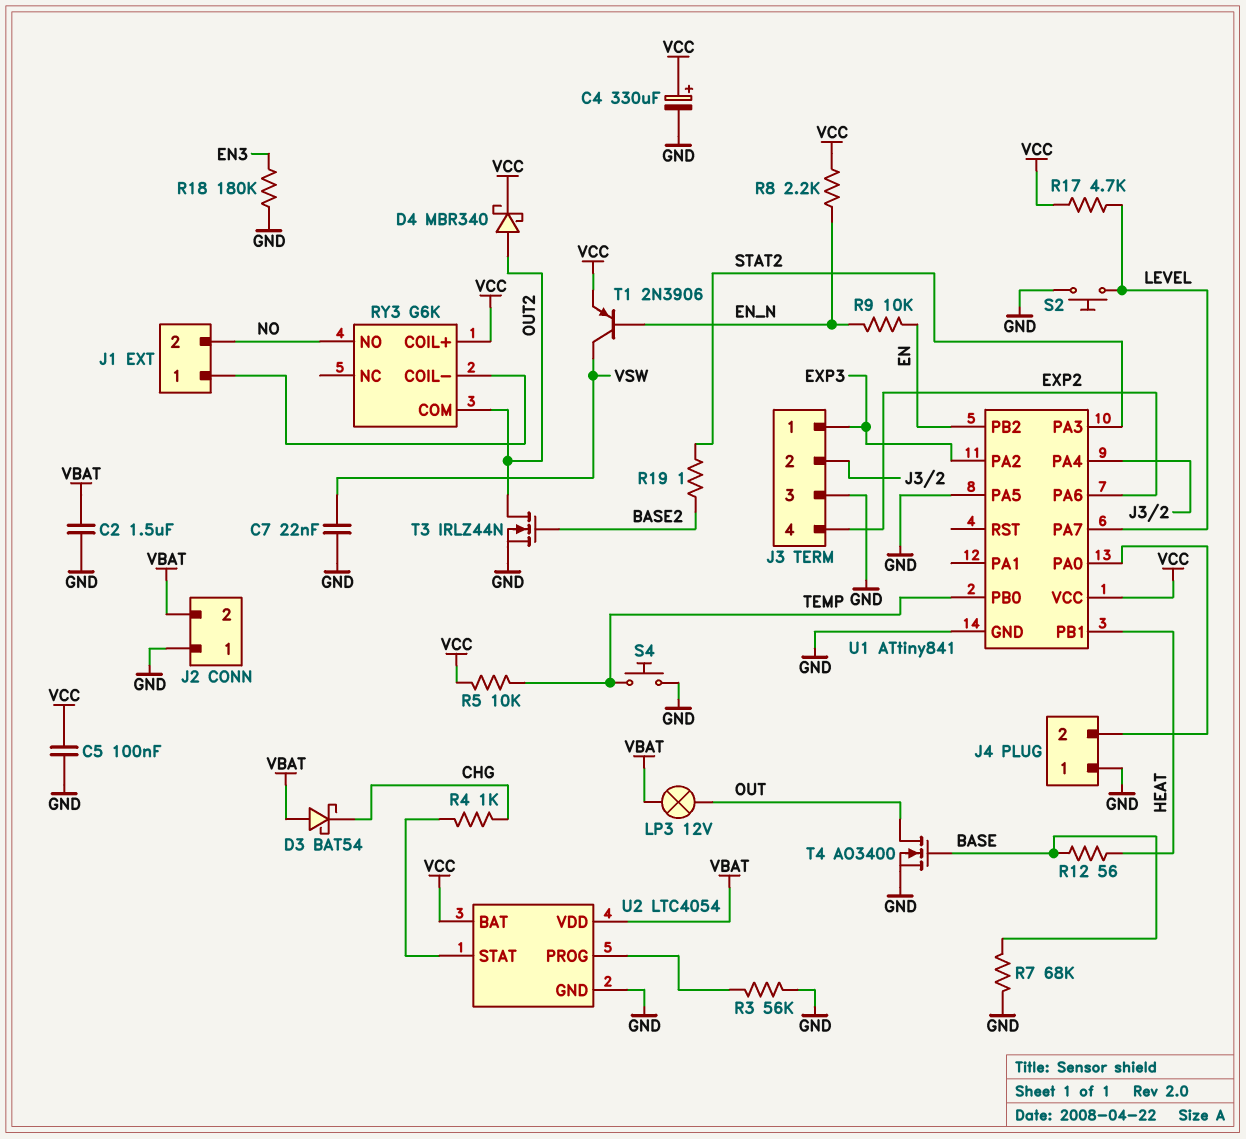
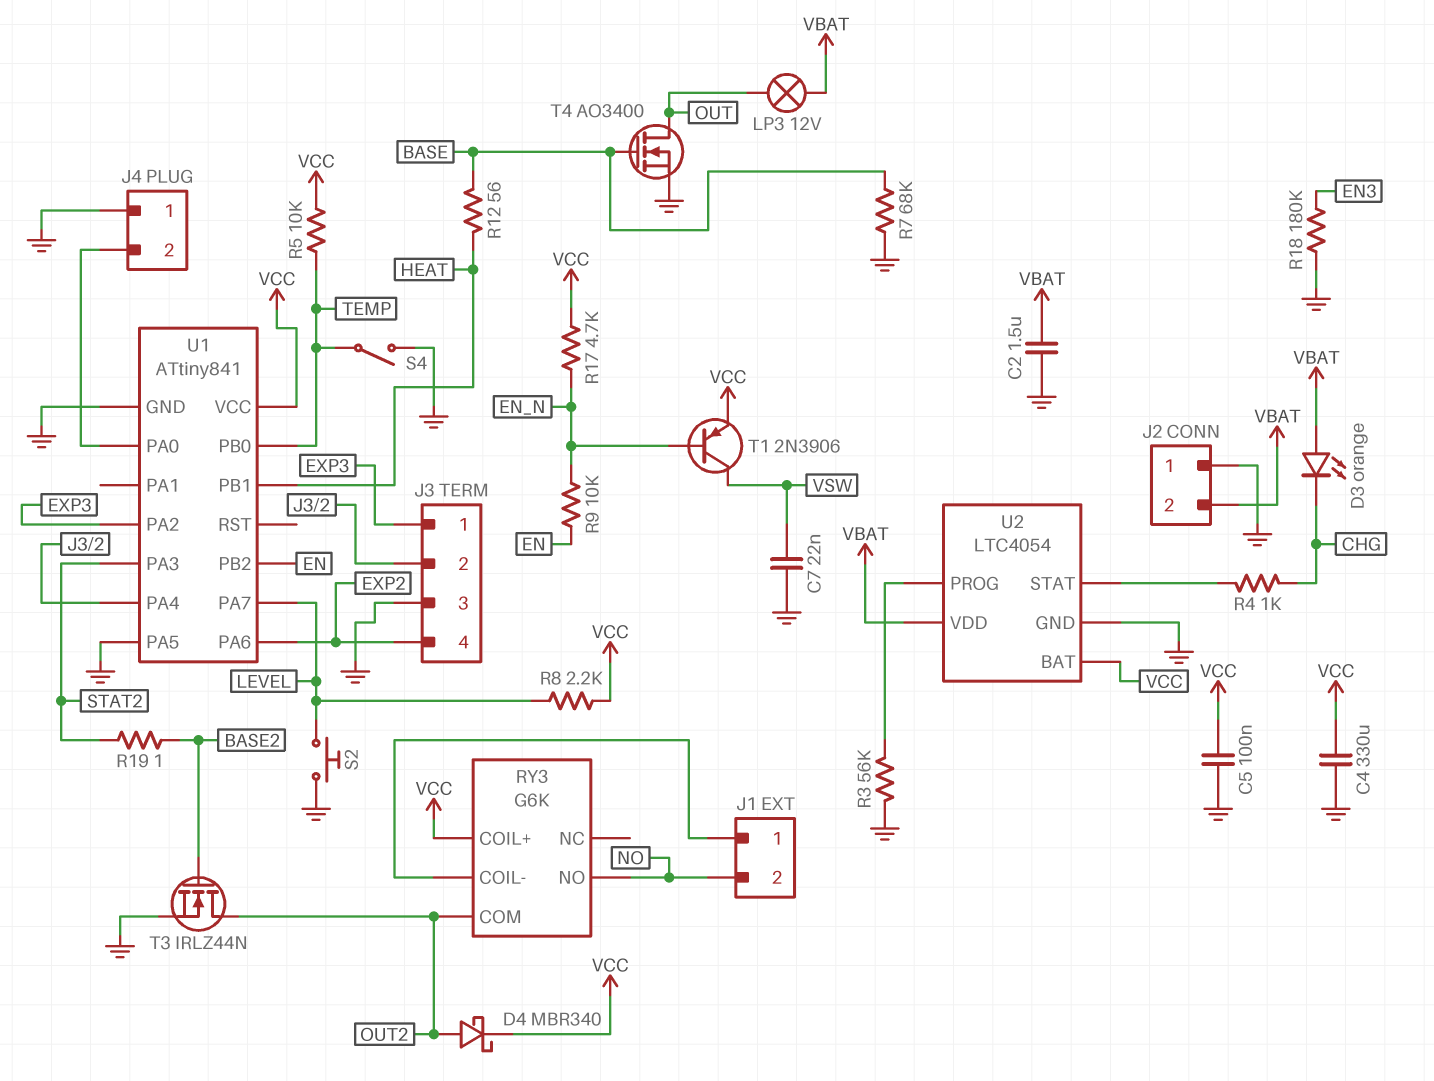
C4: 330uF (plus VCC, minus GND) -> 330uF (GND, VCC)
D3: schottky BAT54 (A VBAT, K CHG) -> LED orange (A VBAT, K CHG)
R8: 2.2k (EN_N, VCC) -> 2.2k (LEVEL, VCC)
R17: 4.7k (LEVEL, VCC) -> 4.7k (EN_N, VCC)
S4: button (GND, TEMP) -> switch (GND, TEMP)

